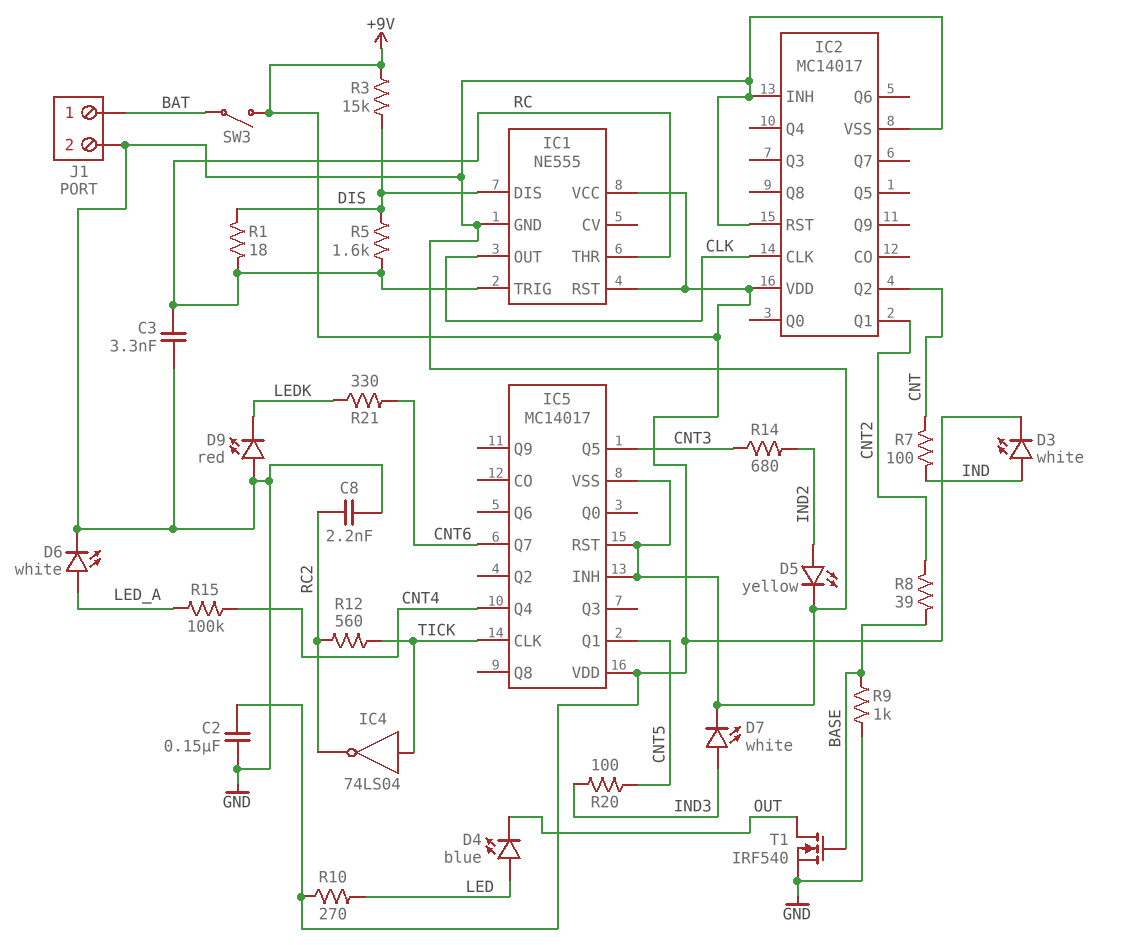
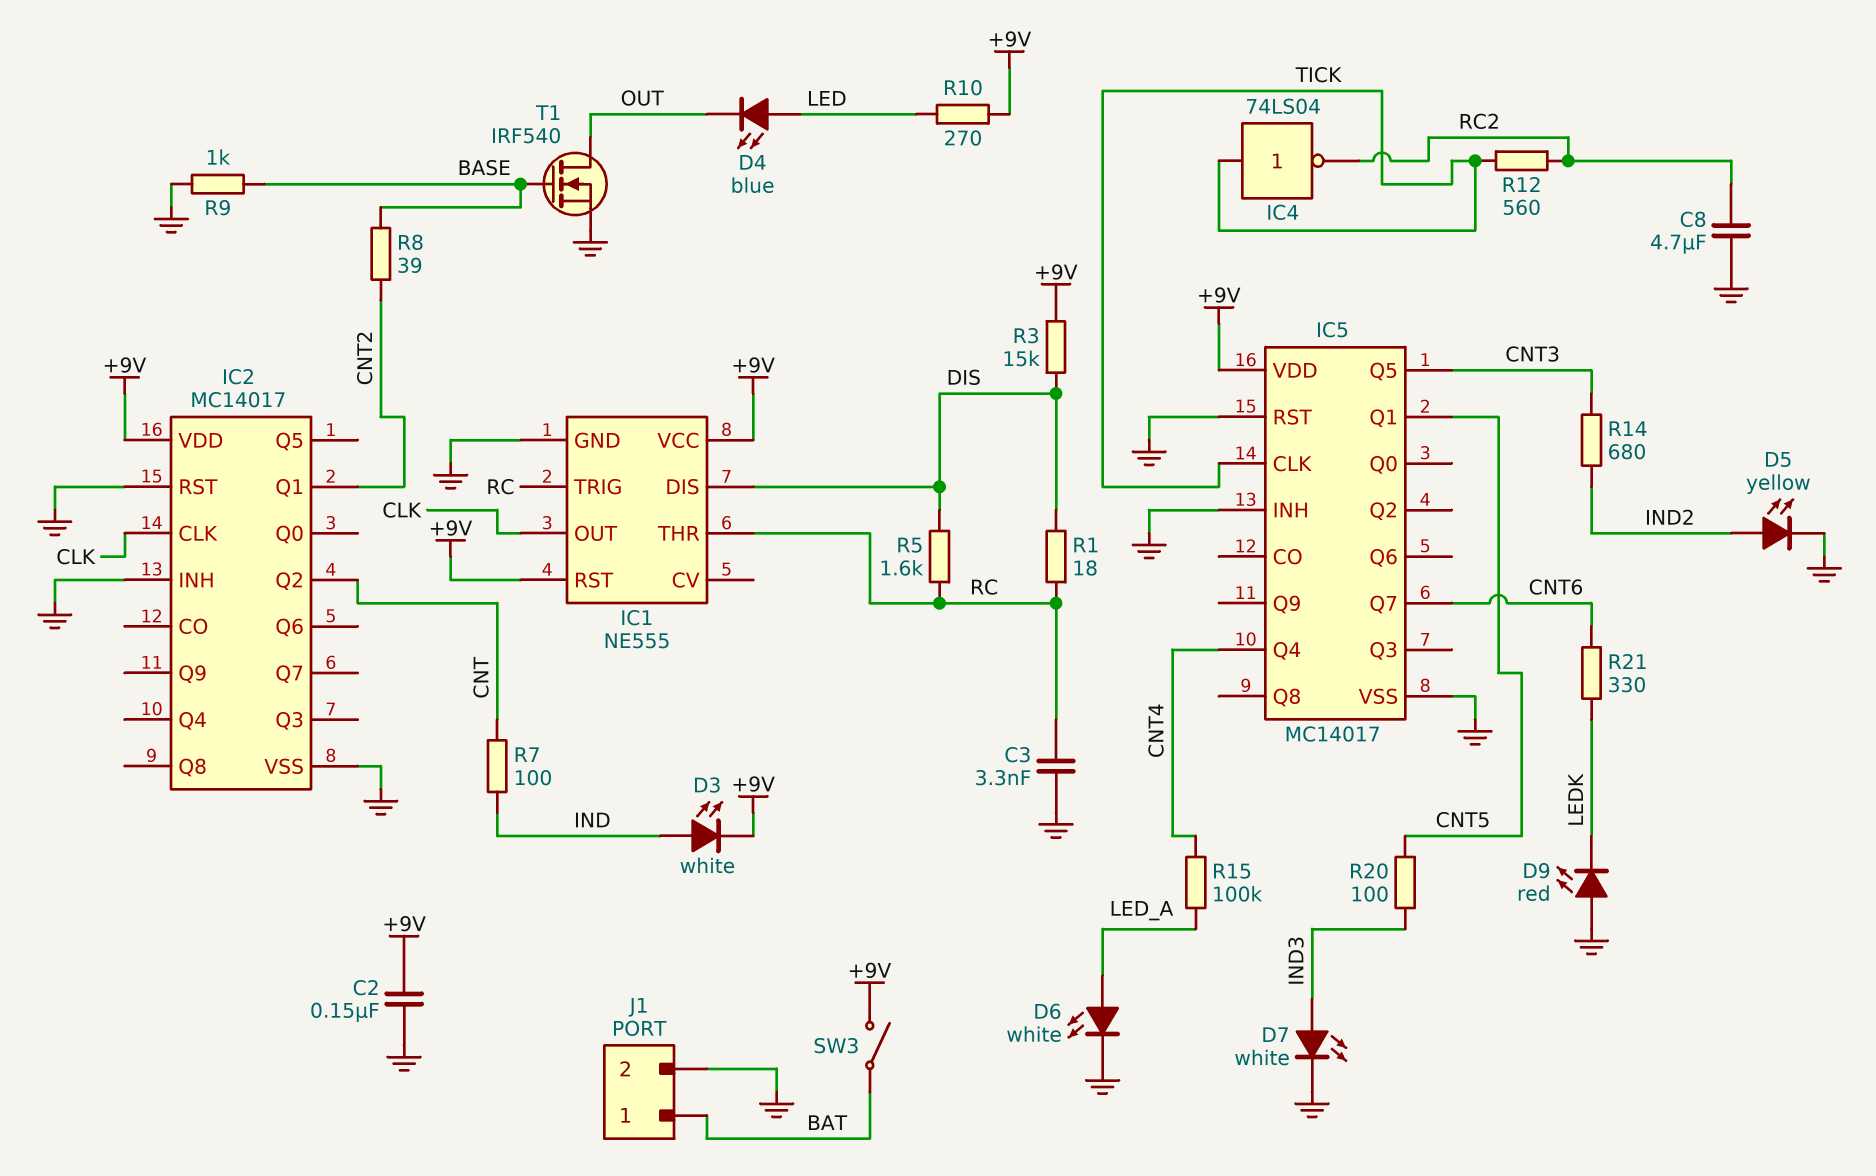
C8: 2.2nF (GND, RC2) -> 4.7uF (GND, RC2)

